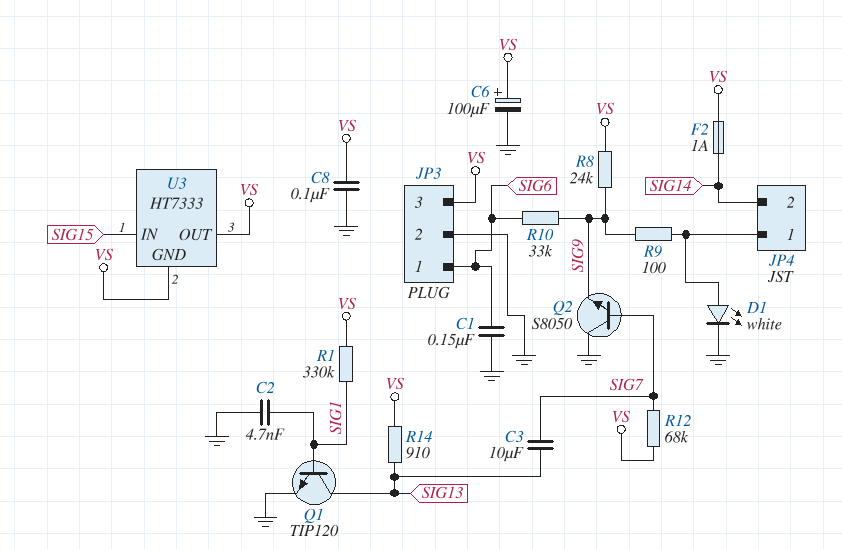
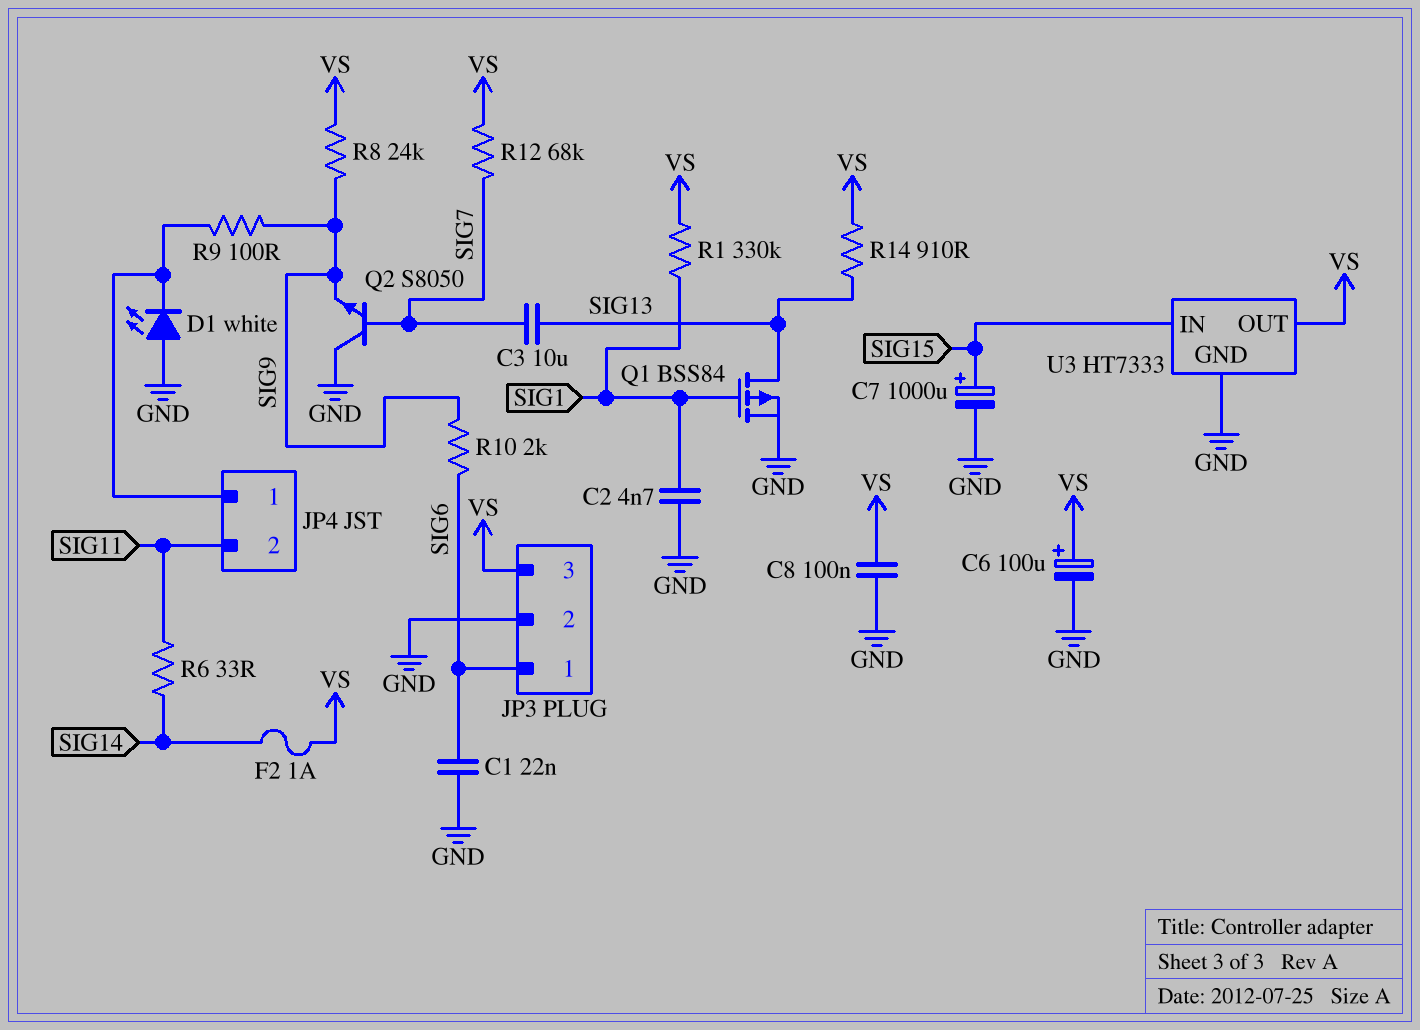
C1: 150nF (GND, SIG6) -> 22nF (GND, SIG6)
C7: none -> 1000uF (plus SIG15, minus GND)
D1: LED white (A JP4/1, K GND) -> LED white (A GND, K JP4/1)
JP4 pin 2: SIG14 -> SIG11
Q1: NPN TIP120 (B SIG1, C SIG13, E GND) -> PMOS BSS84 (G SIG1, D SIG13, S GND)
R6: none -> 33 (SIG11, SIG14)
R10: 33k (SIG6, SIG9) -> 2k (SIG6, SIG9)
U3 pin GND: VS -> GND

